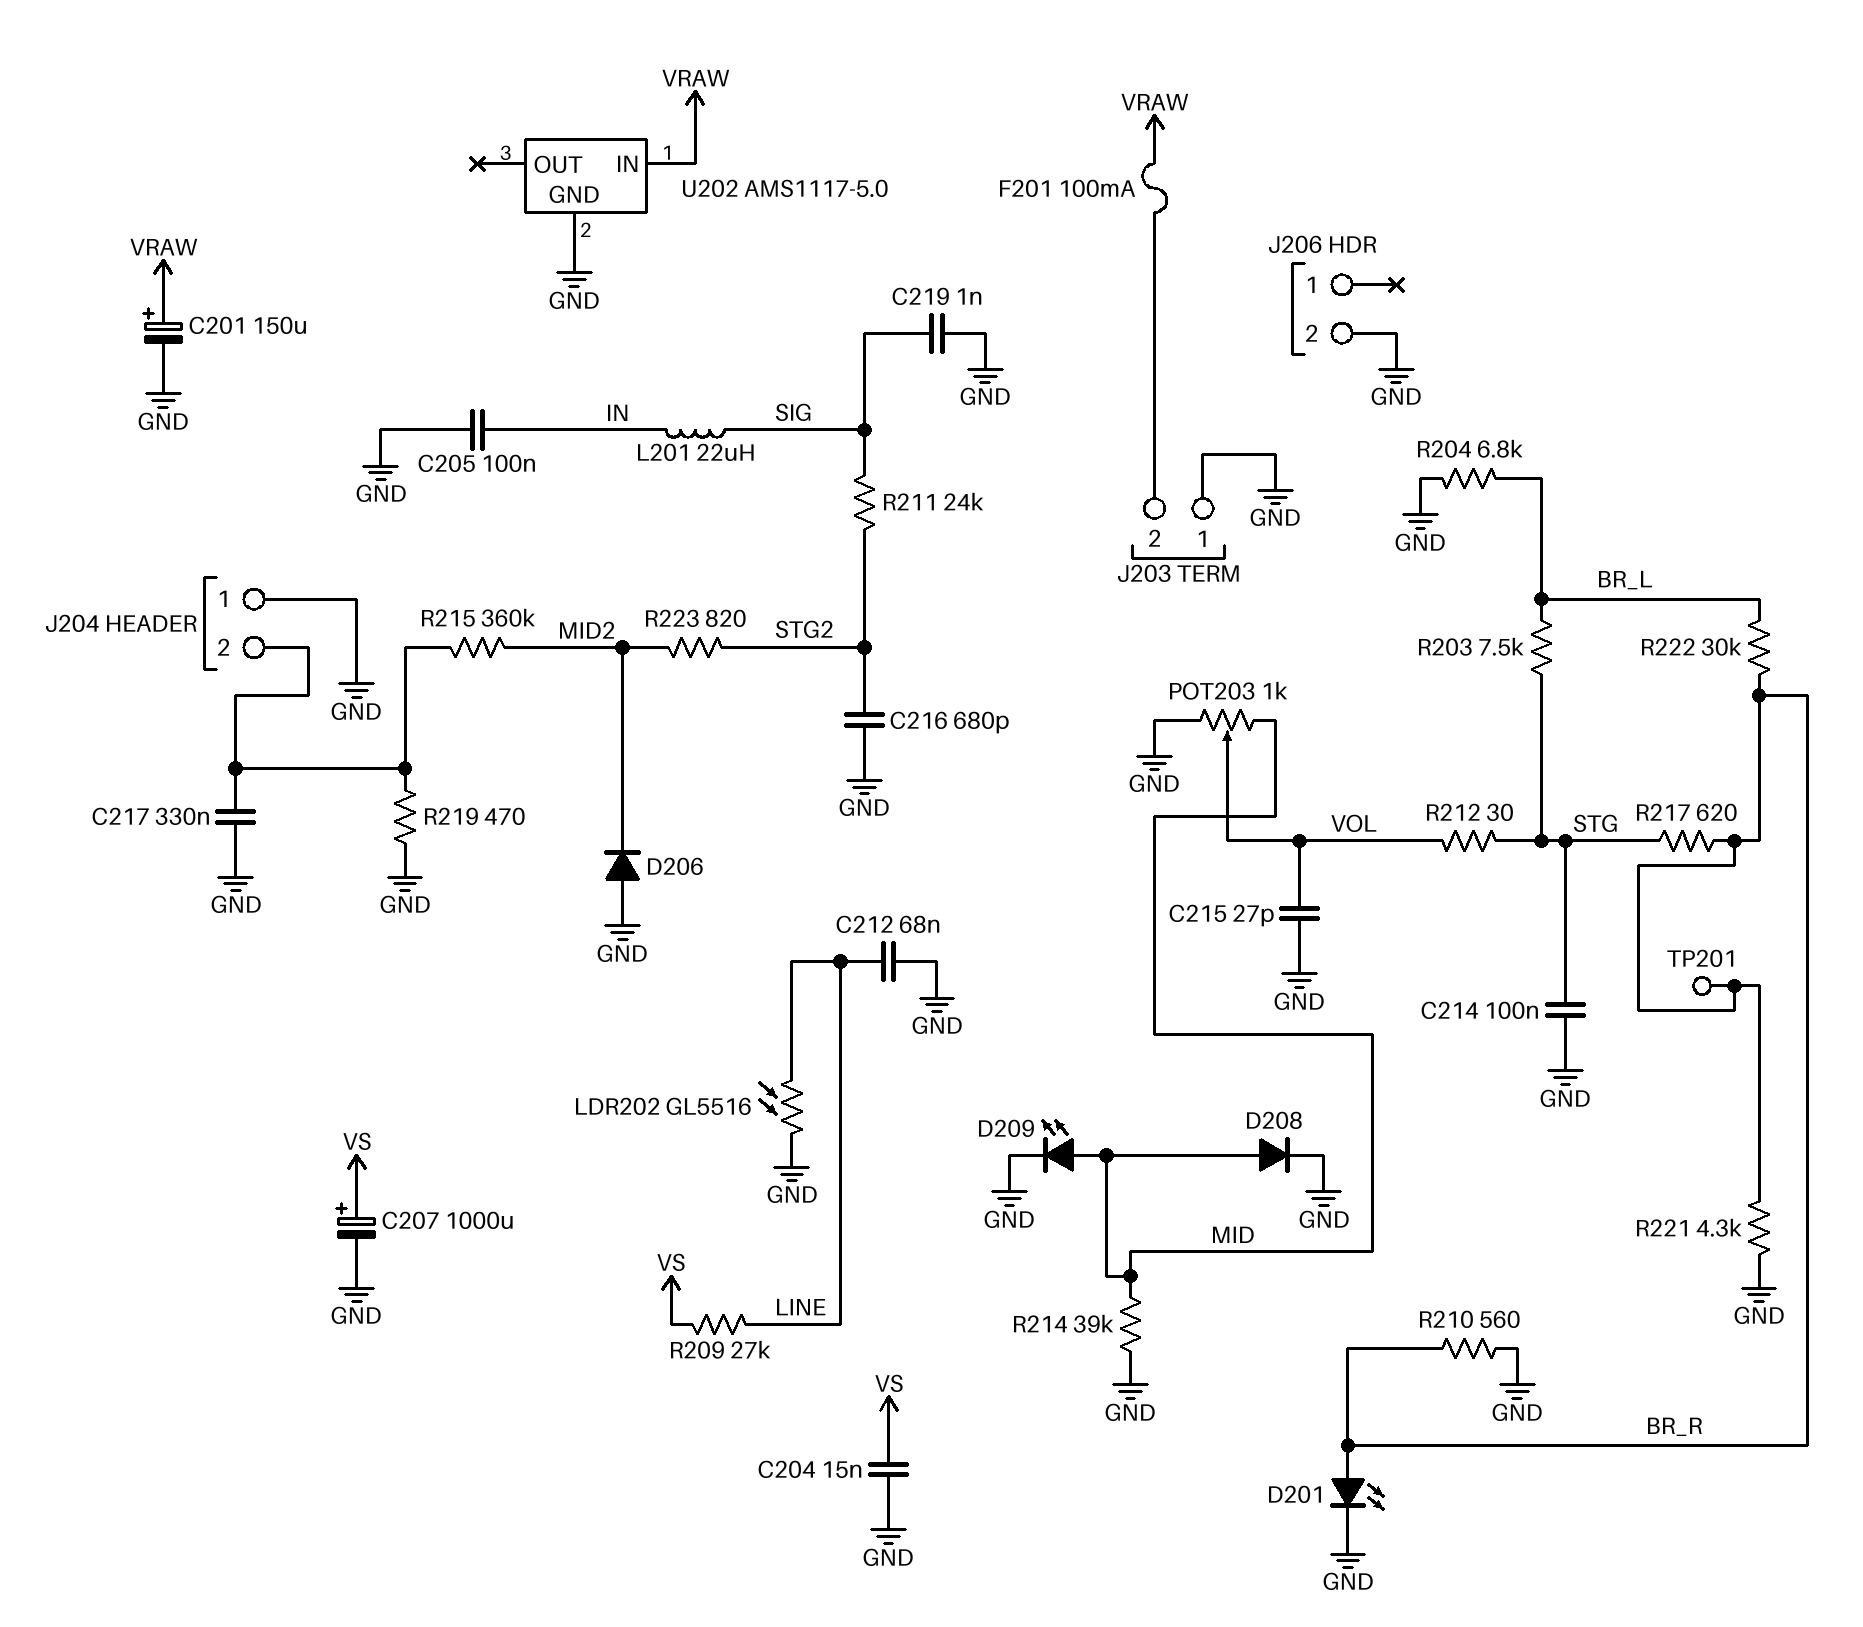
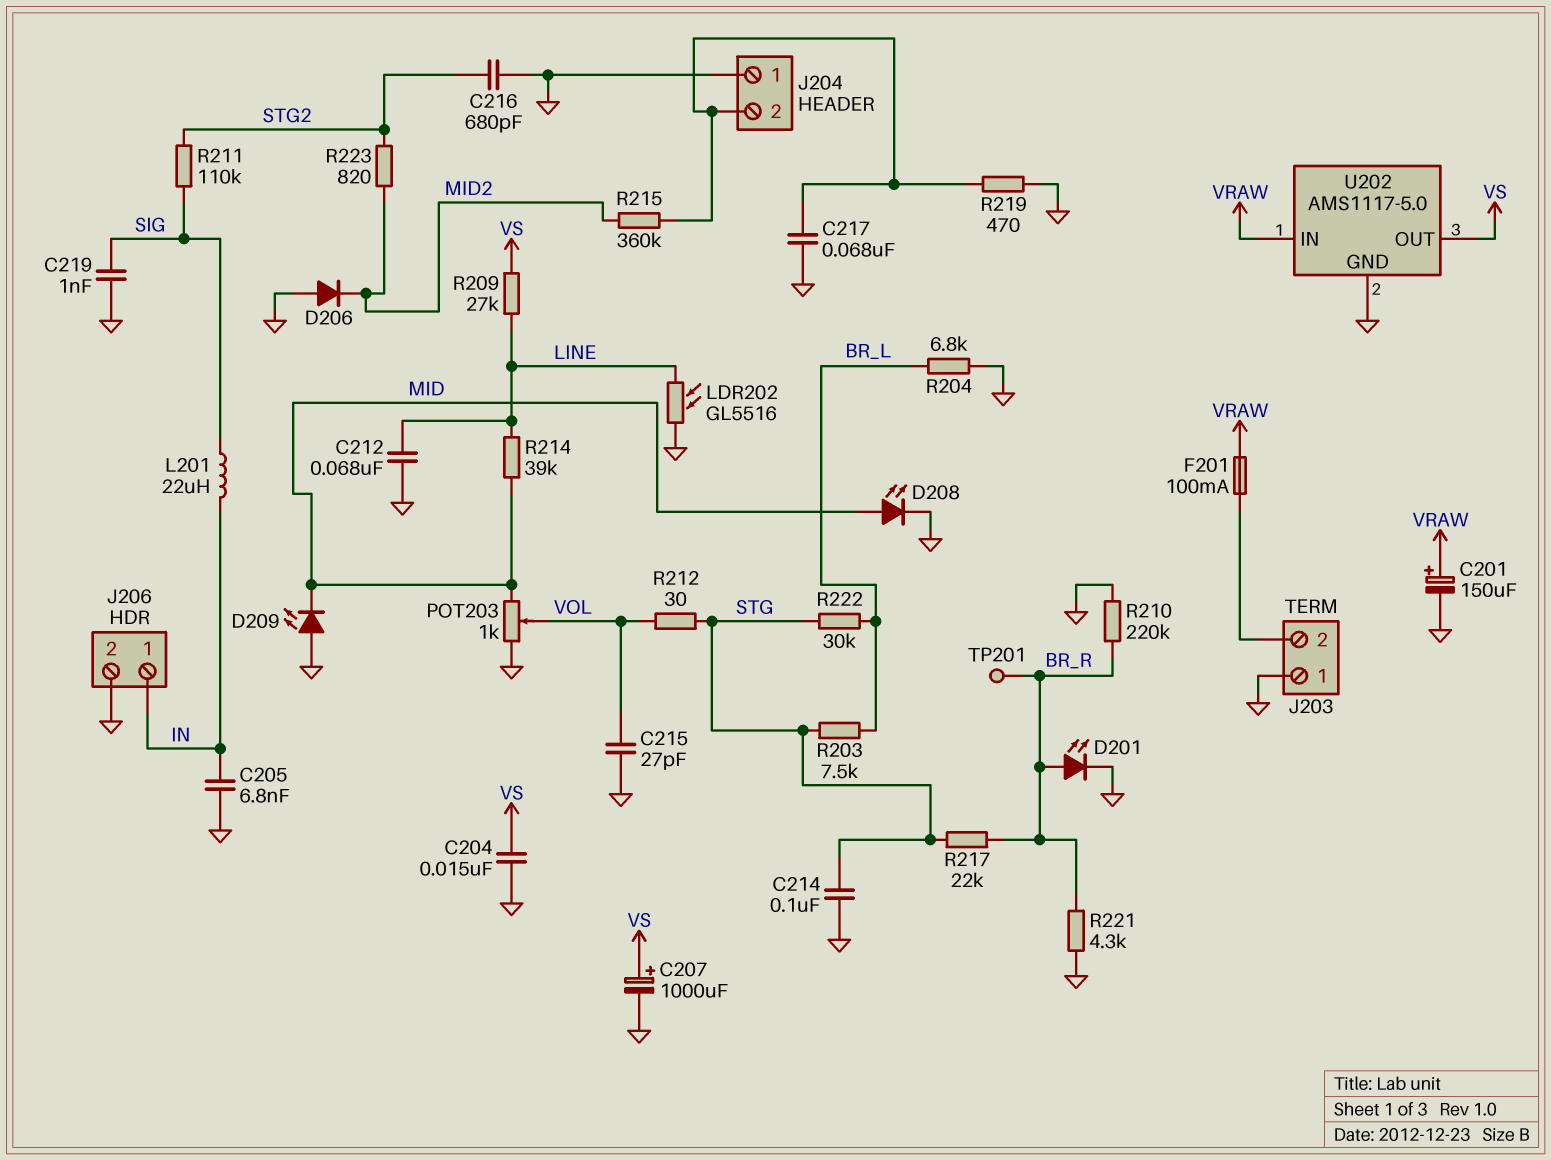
C205: 100nF (GND, IN) -> 6.8nF (GND, IN)
C217: 330nF (GND, J204/2) -> 68nF (GND, J204/2)
D208: diode (A MID, K GND) -> LED (A MID, K GND)
D209: LED (A MID, K GND) -> LED (A GND, K MID)
J206 pin 1: none -> IN
R210: 560 (BR_R, GND) -> 220k (BR_R, GND)
R211: 24k (SIG, STG2) -> 110k (SIG, STG2)
R214: 39k (GND, MID) -> 39k (LINE, MID)
R217: 620 (BR_R, STG) -> 22k (BR_R, STG)
R222: 30k (BR_L, BR_R) -> 30k (BR_L, STG)
U202 pin OUT: none -> VS

